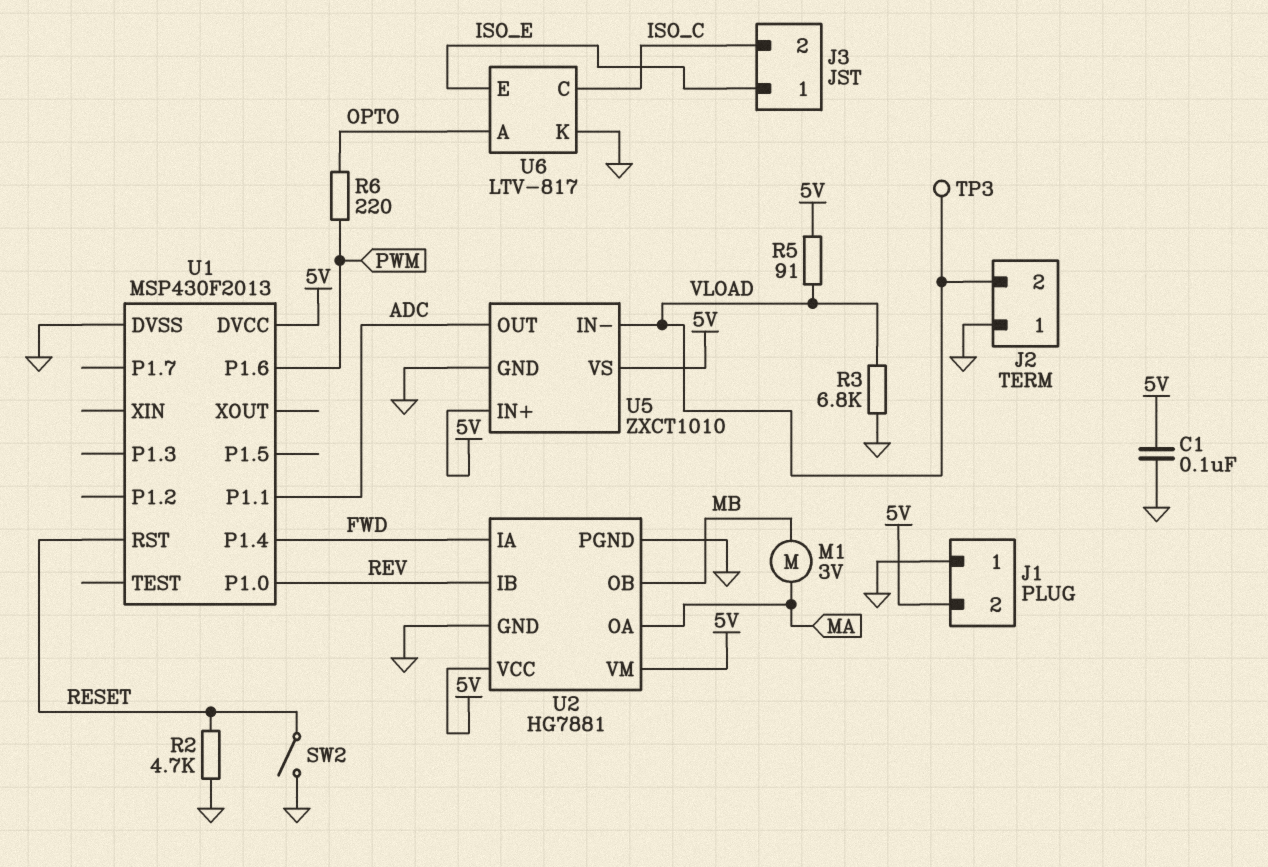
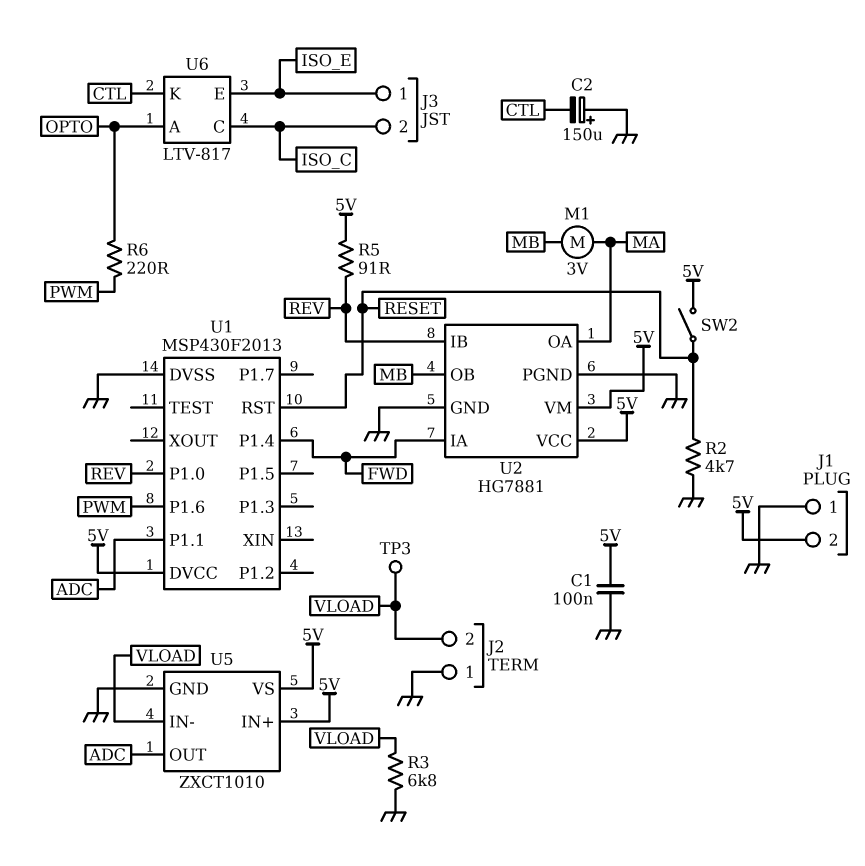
C2: none -> 150uF (plus GND, minus CTL)
R5: 91 (5V, VLOAD) -> 91 (5V, REV)
SW2: switch (GND, RESET) -> switch (5V, RESET)
U6 pin K: GND -> CTL

